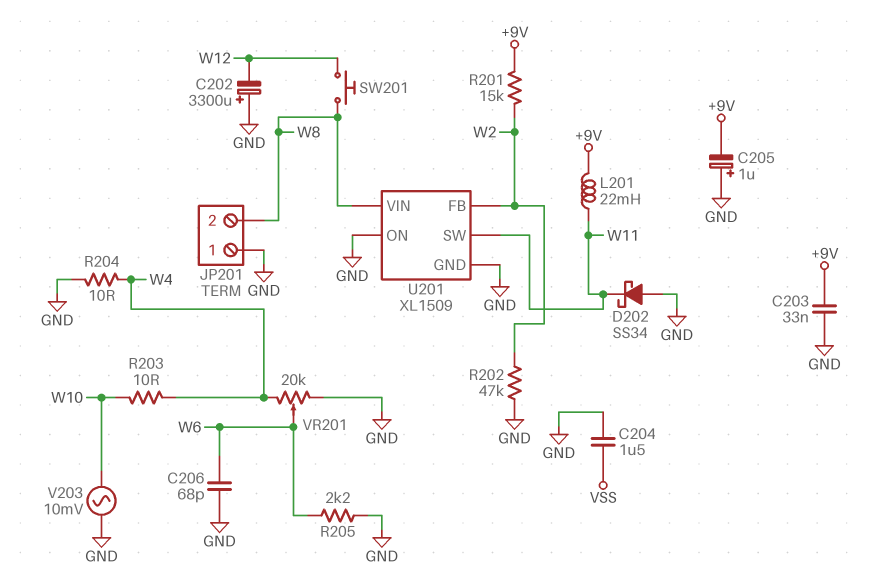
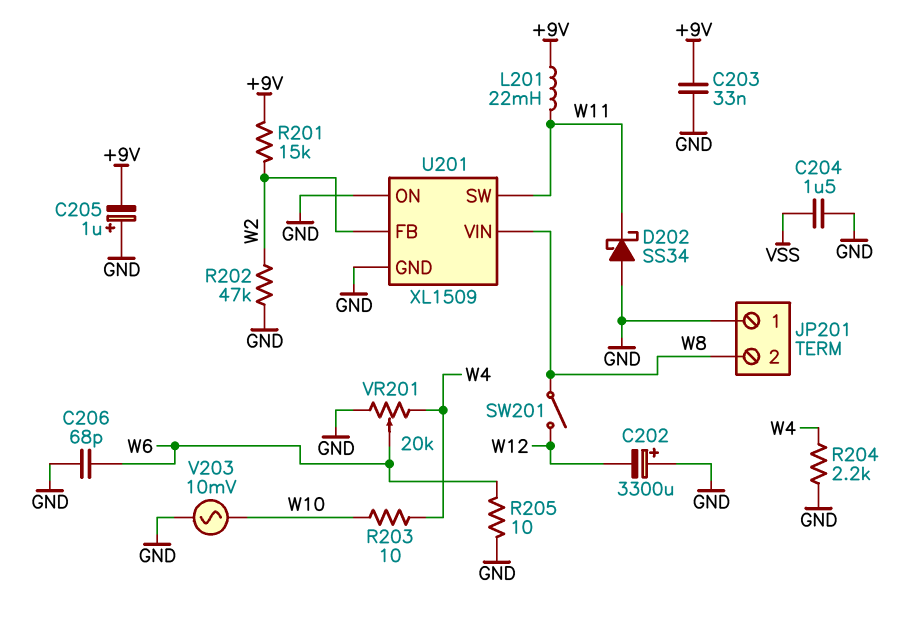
R204: 10 (GND, W4) -> 2.2k (GND, W4)
R205: 2.2k (GND, W6) -> 10 (GND, W6)
SW201: button (W8, W12) -> switch (W8, W12)

